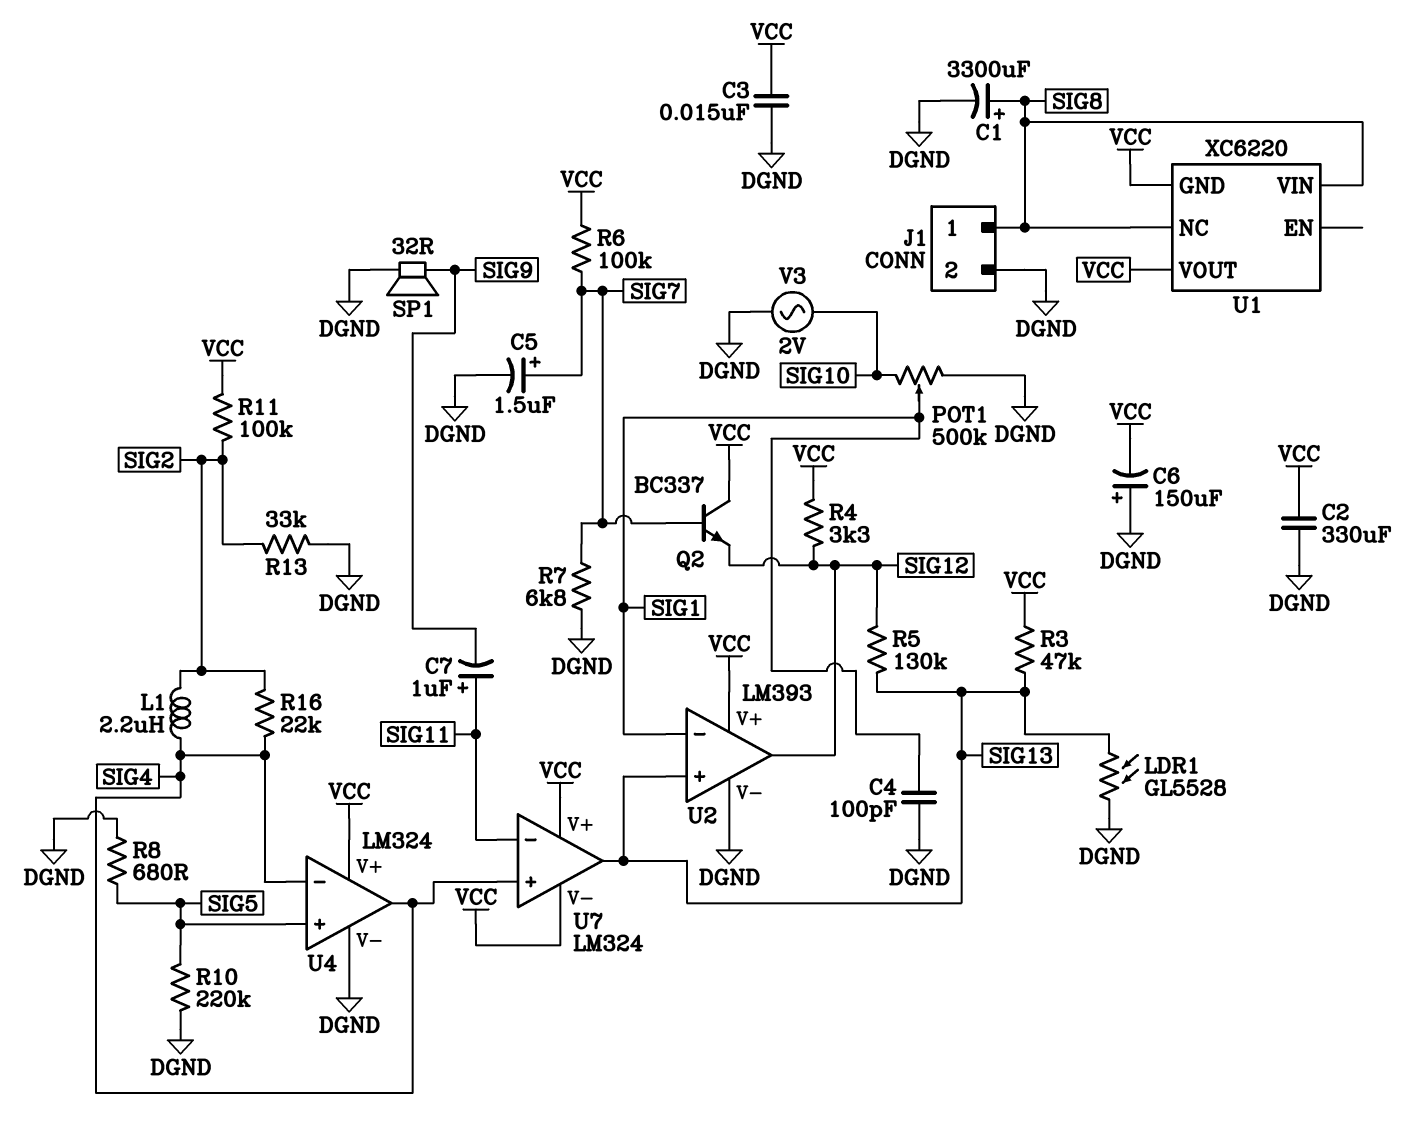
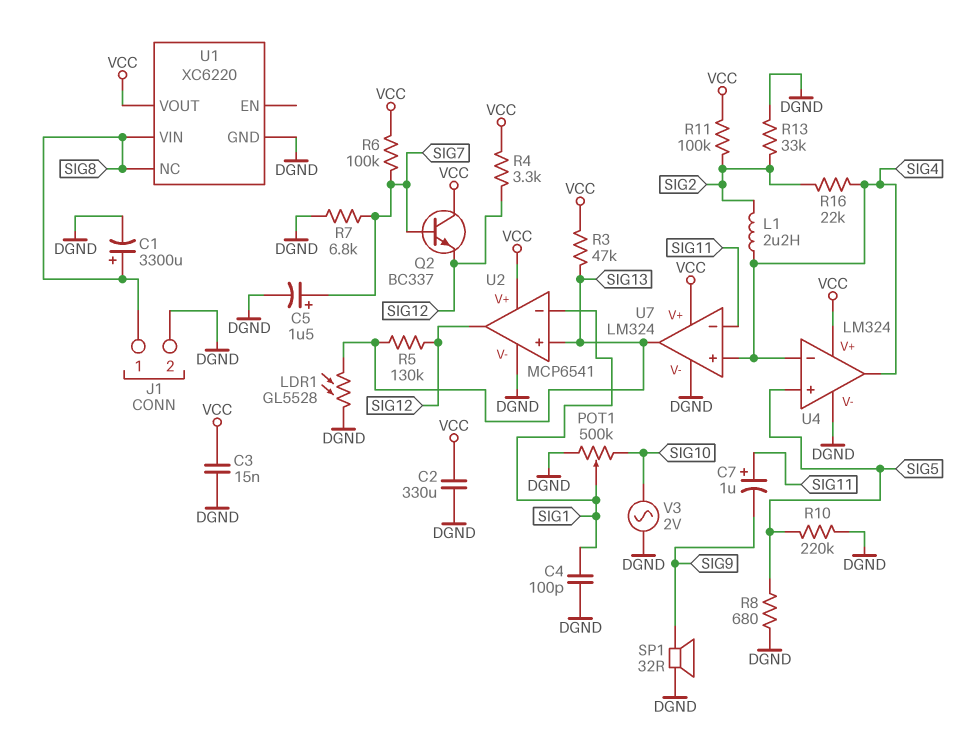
C6: 150uF (plus DGND, minus VCC) -> none
U1 pin GND: VCC -> DGND
U2: LM393 -> MCP6541
U7 pin V-: VCC -> DGND

